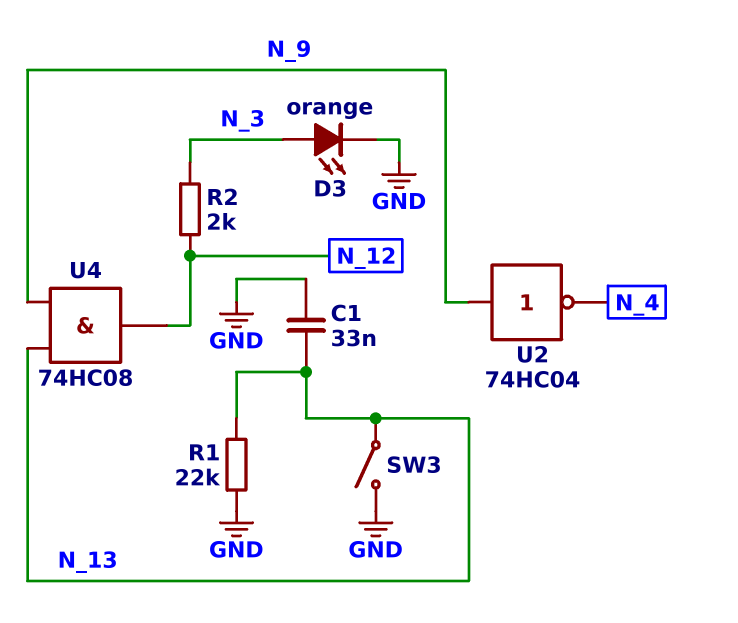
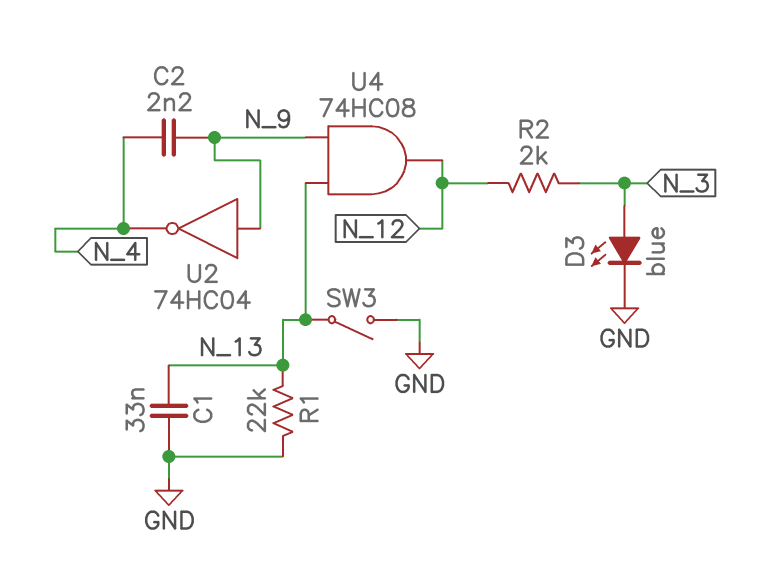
C2: none -> 2.2nF (N_4, N_9)
D3: LED orange (A N_3, K GND) -> LED blue (A N_3, K GND)

